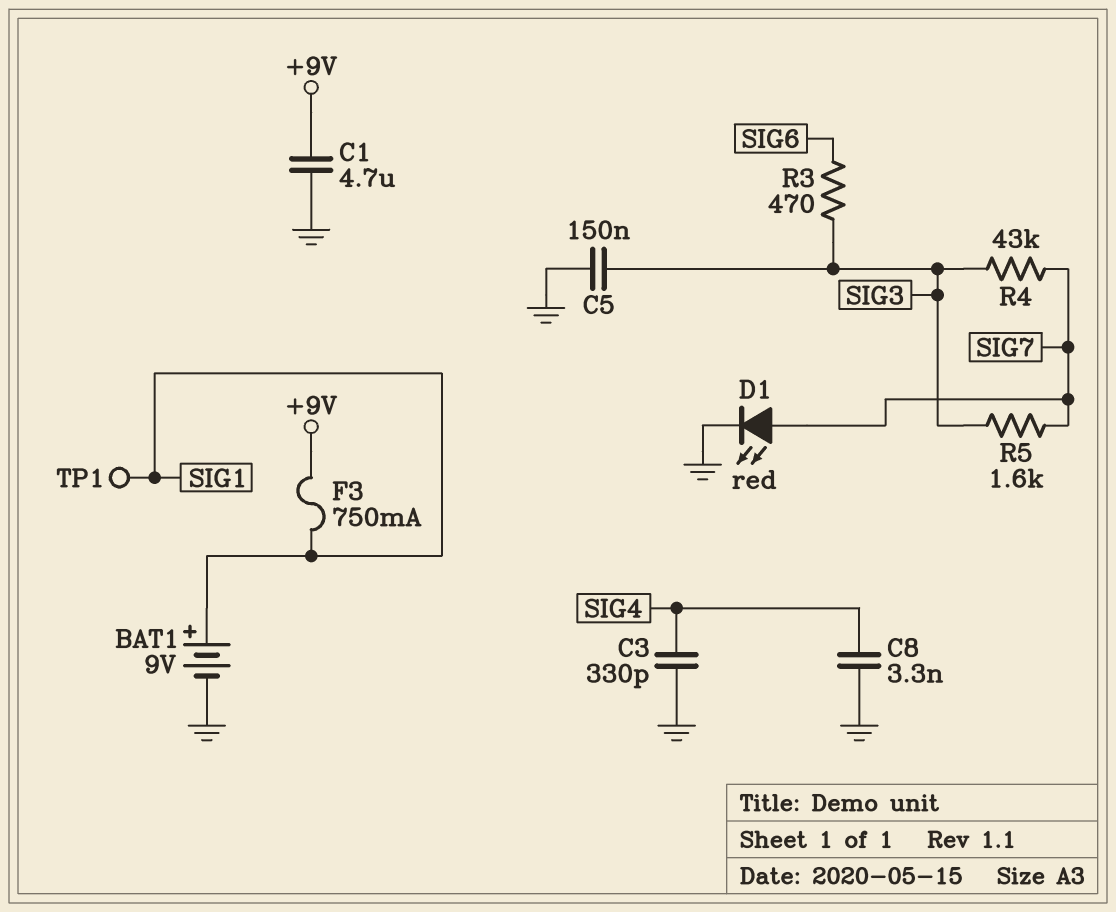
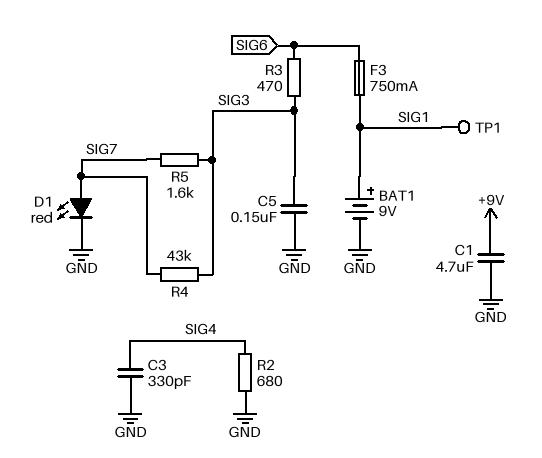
C8: 3.3nF (GND, SIG4) -> none
F3: 750mA (+9V, SIG1) -> 750mA (SIG1, SIG6)
R2: none -> 680 (GND, SIG4)

